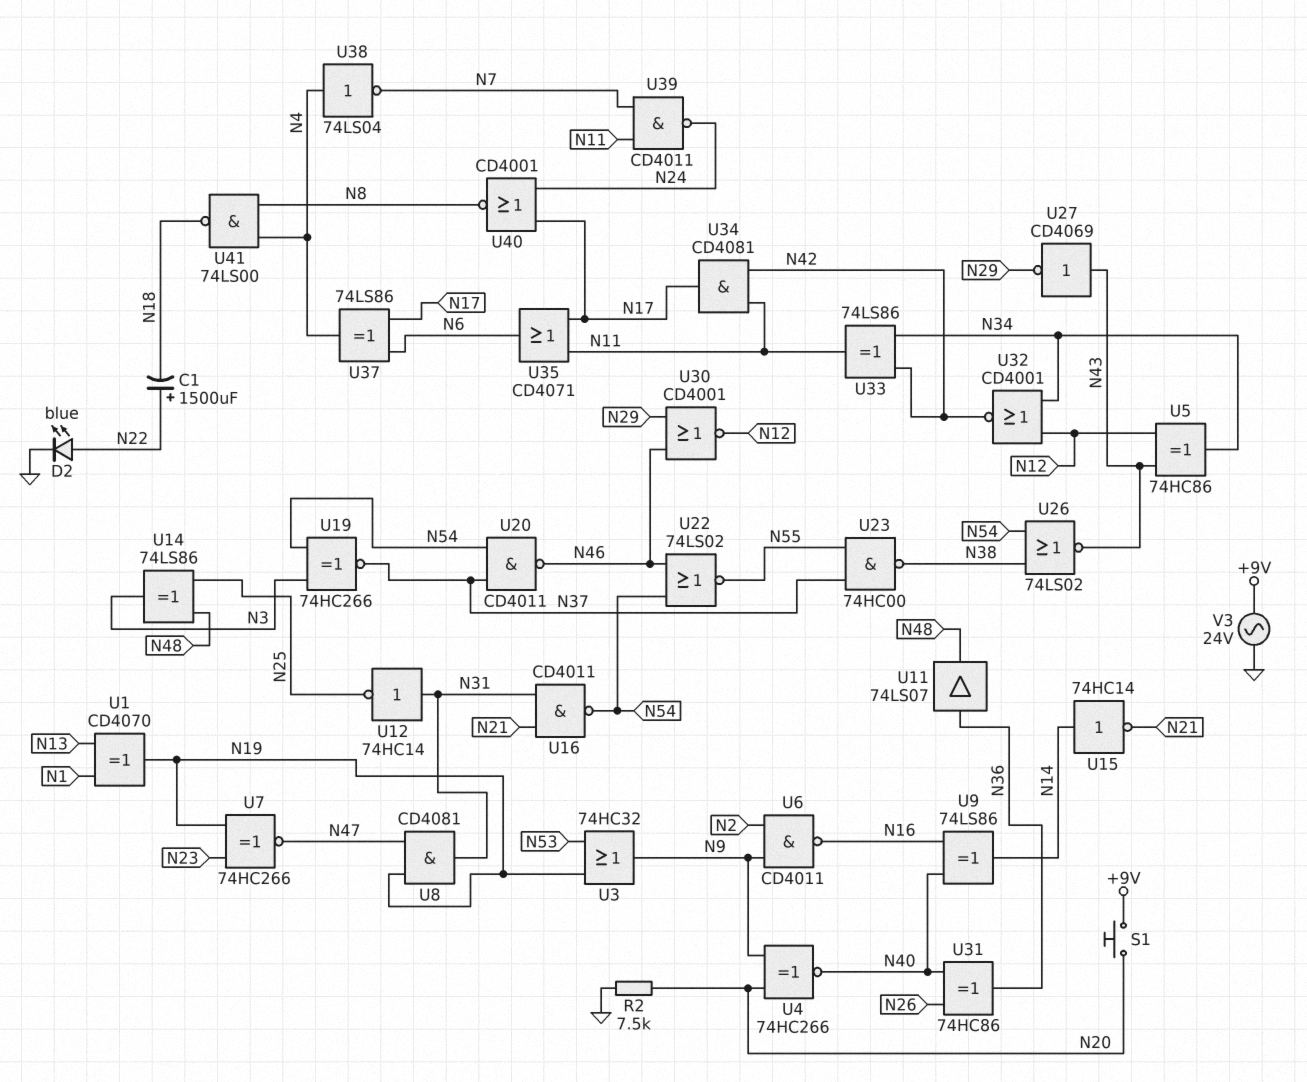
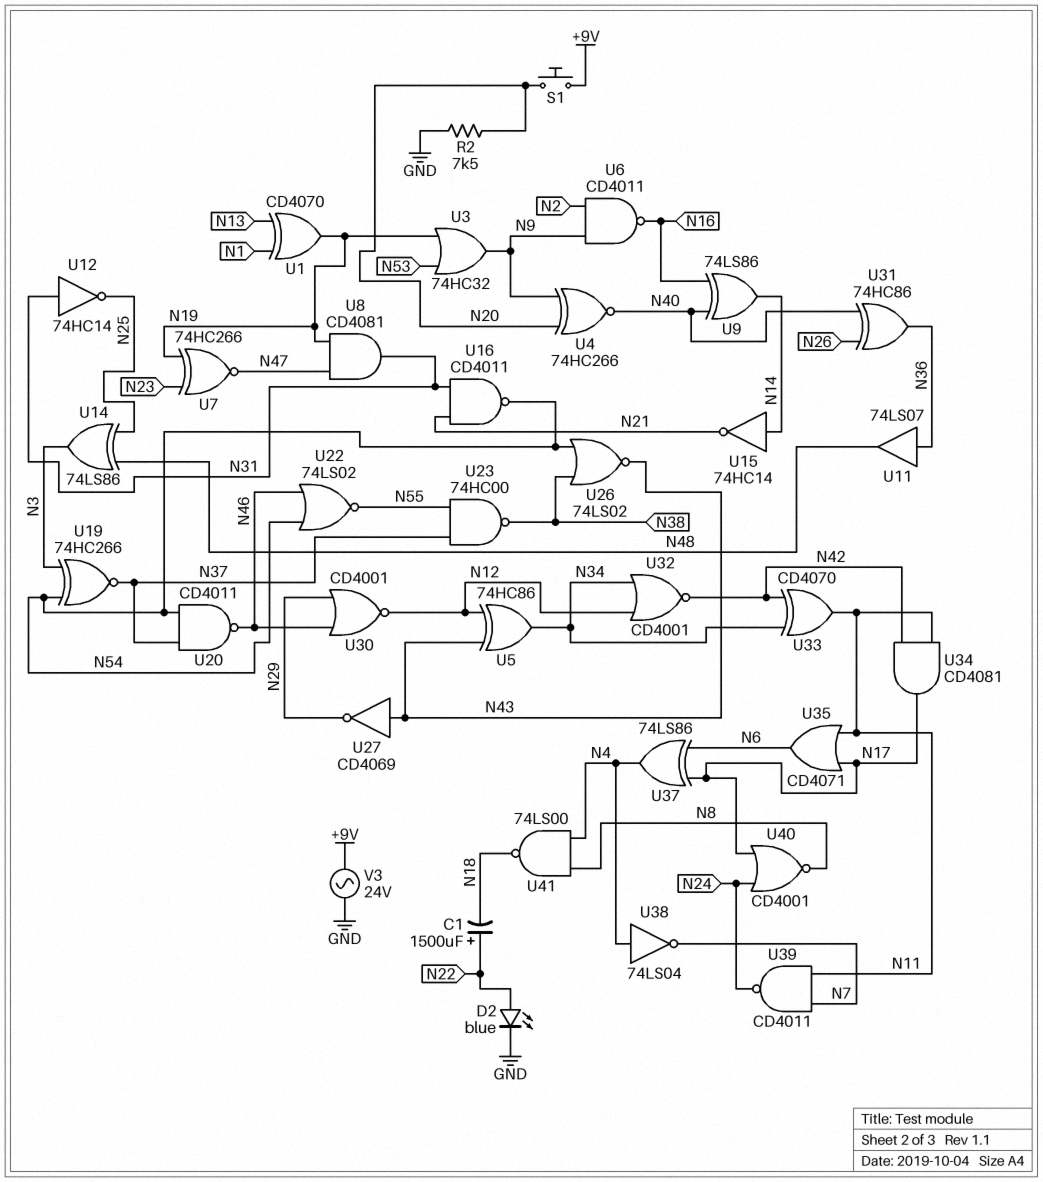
U33: XOR 74LS86 (in N34, in N42, out N11) -> XOR CD4070 (in N34, in N42, out N11)

